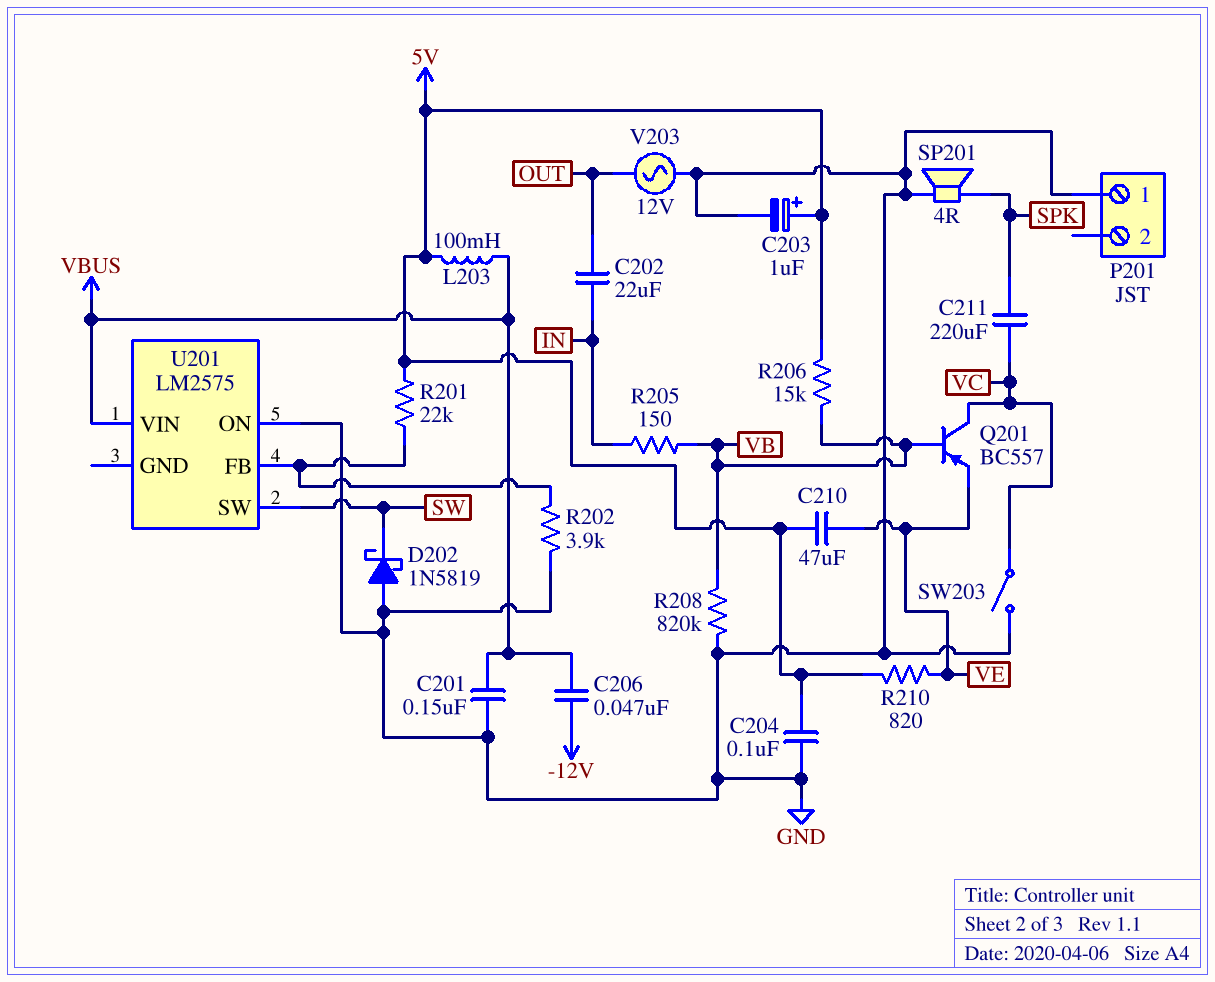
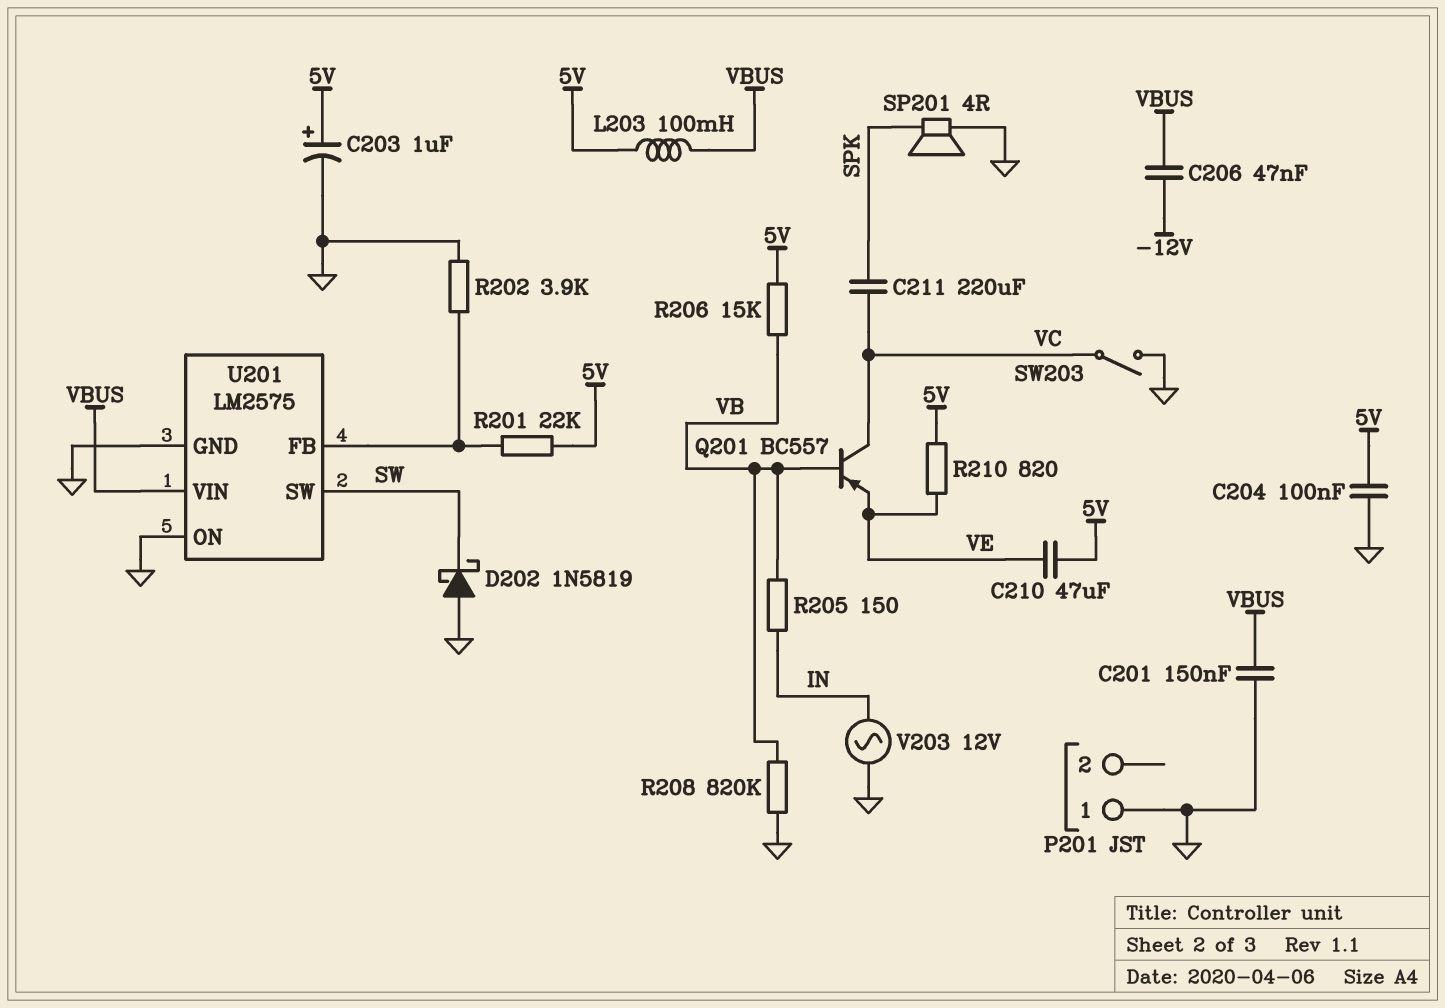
C202: 22uF (IN, OUT) -> none
U201 pin GND: none -> GND
V203: AC 12V (GND, OUT) -> AC 12V (GND, IN)

